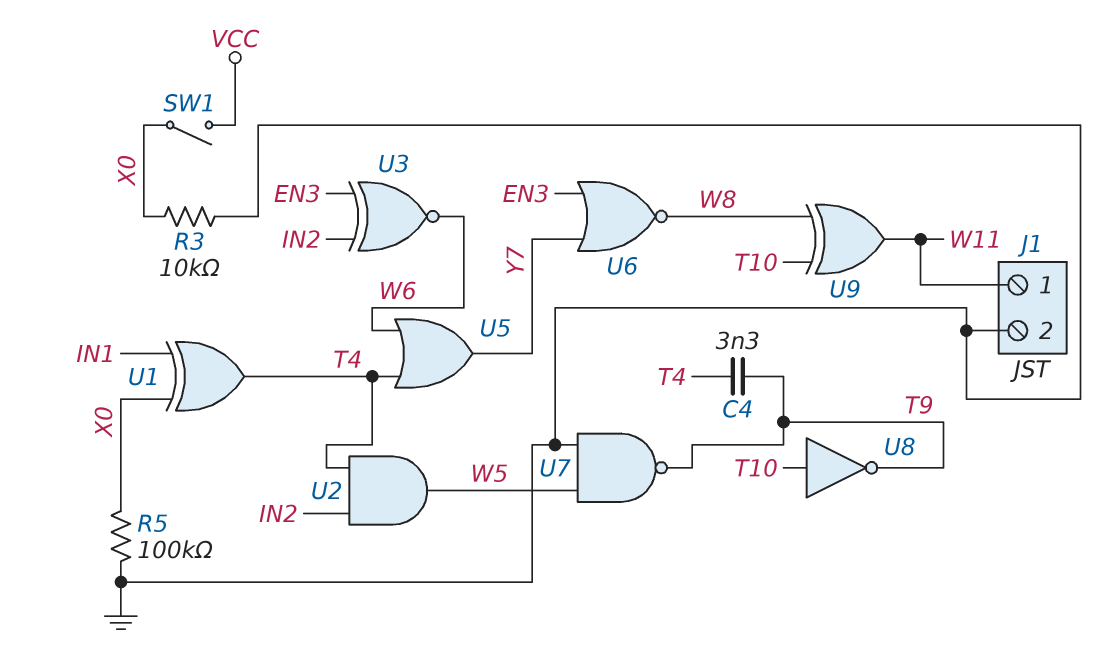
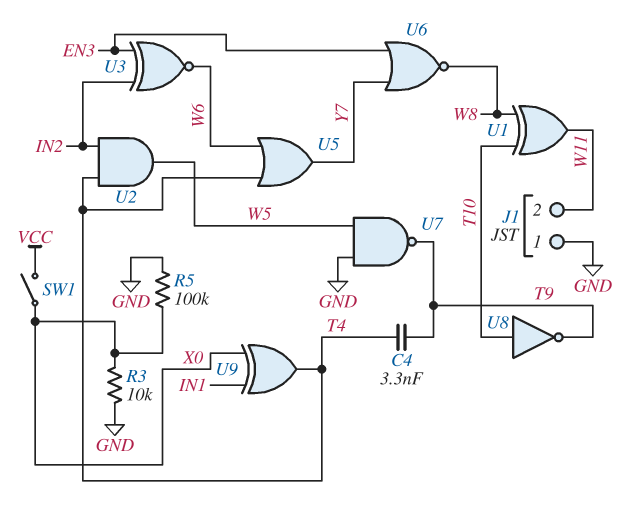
J1 pin 1: W11 -> GND
J1 pin 2: GND -> W11
U1: XOR (in IN1, in X0, out T4) -> XOR (in T10, in W8, out W11)
U9: XOR (in T10, in W8, out W11) -> XOR (in IN1, in X0, out T4)

